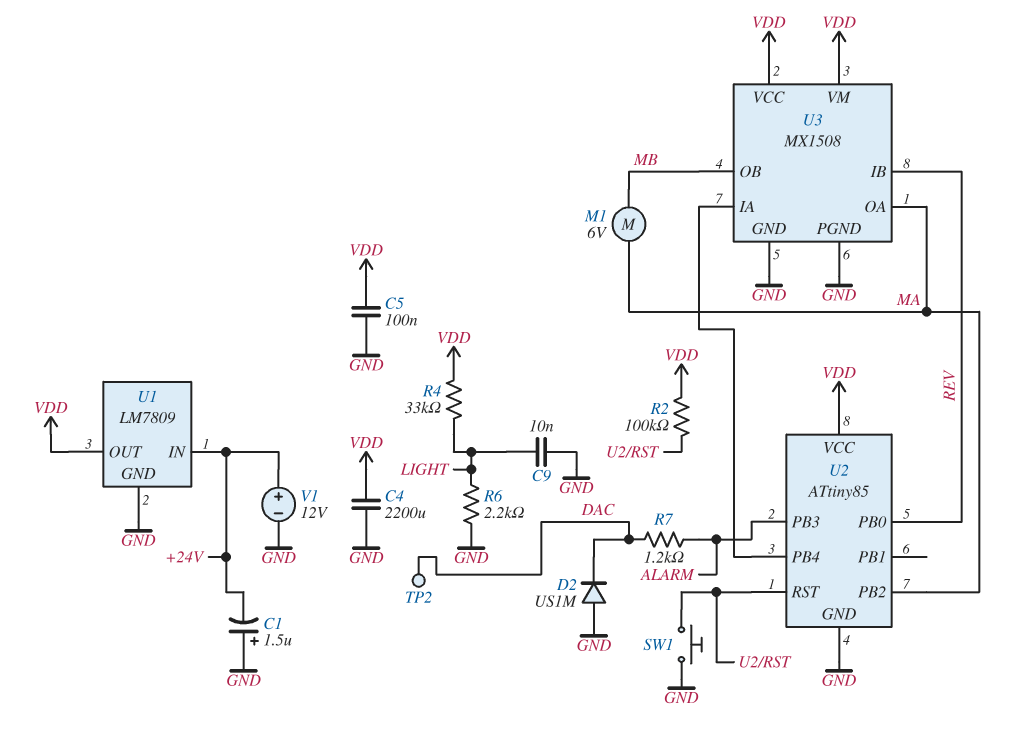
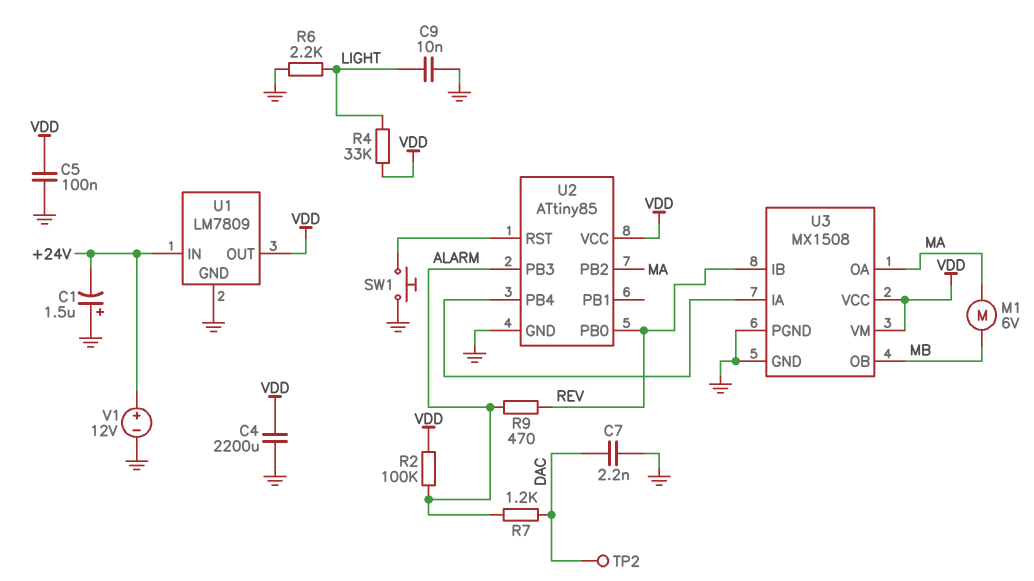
C7: none -> 2.2nF (DAC, GND)
D2: diode US1M (A GND, K DAC) -> none
R2: 100k (U2/RST, VDD) -> 100k (ALARM, VDD)
R9: none -> 470 (ALARM, REV)

